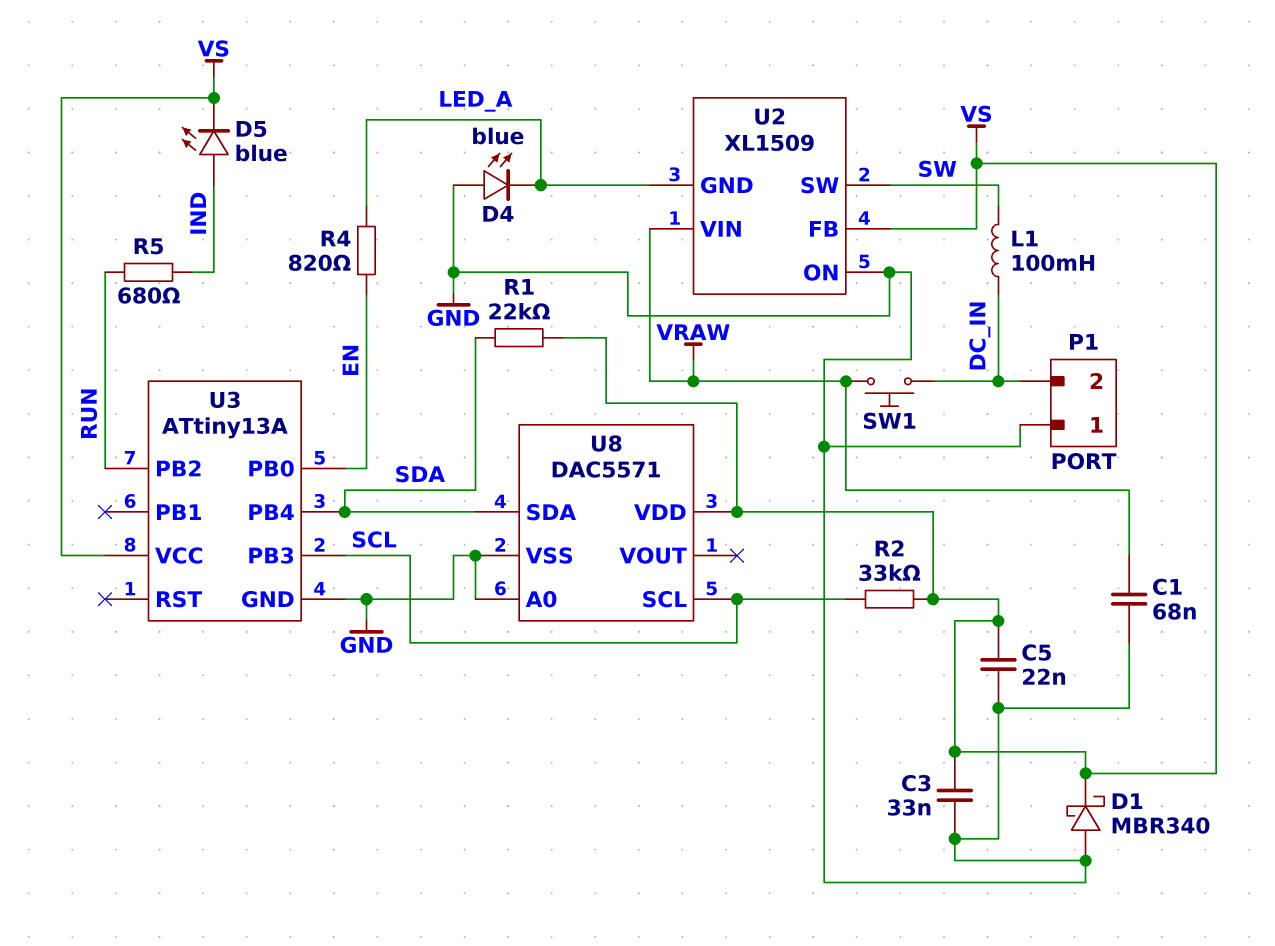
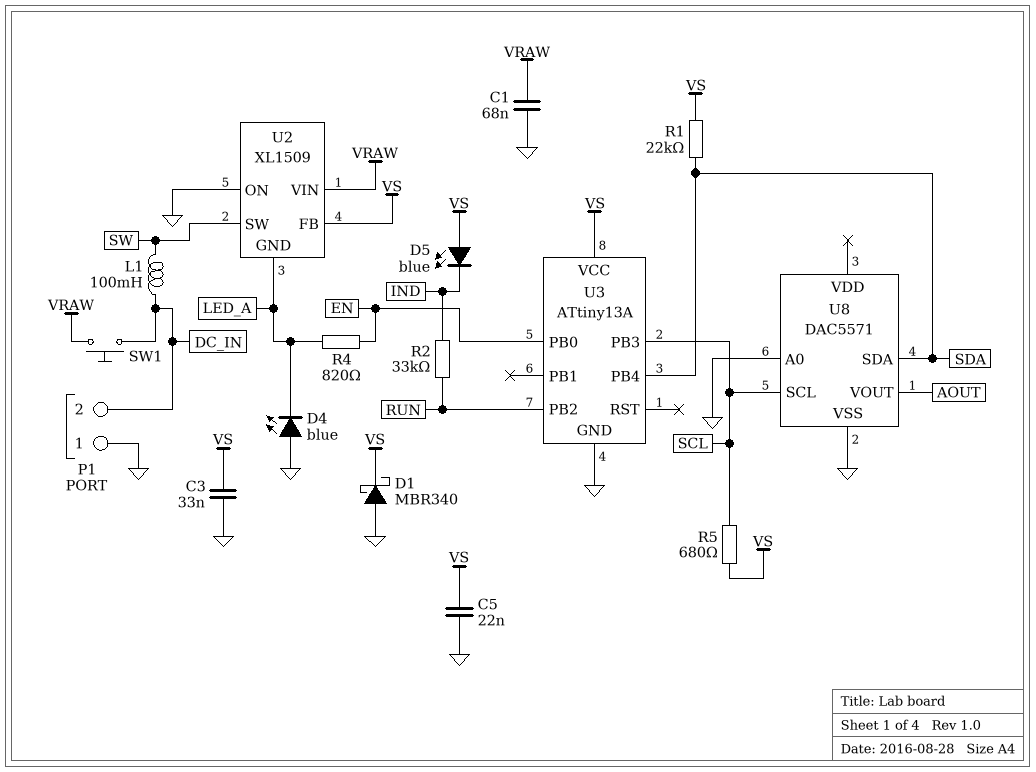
D5: LED blue (A IND, K VS) -> LED blue (A VS, K IND)
R2: 33k (SCL, VS) -> 33k (IND, RUN)
R5: 680 (IND, RUN) -> 680 (SCL, VS)
U8 pin VDD: VS -> none
U8 pin VOUT: none -> AOUT

